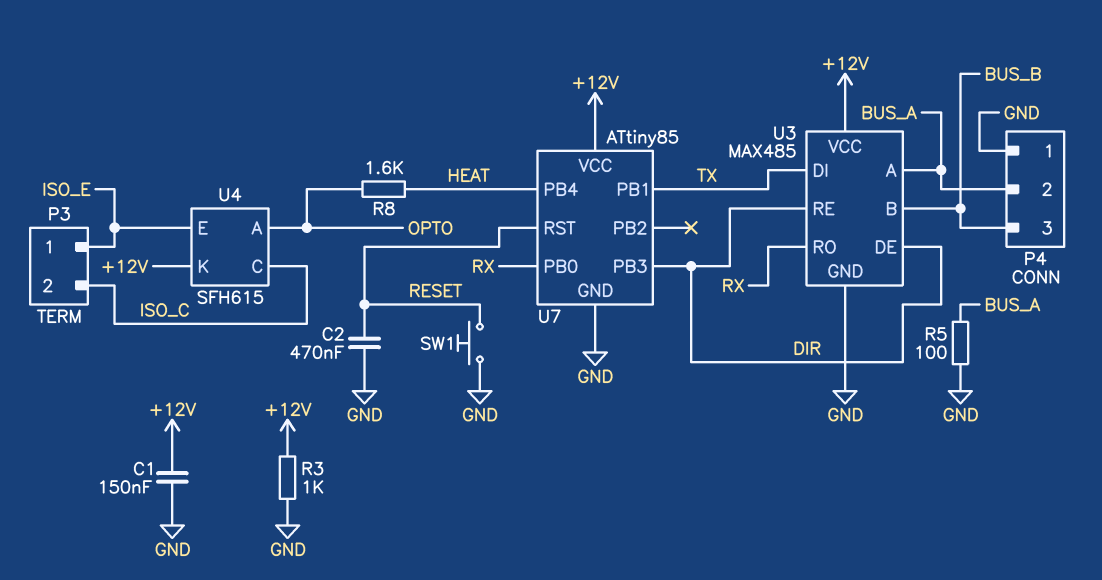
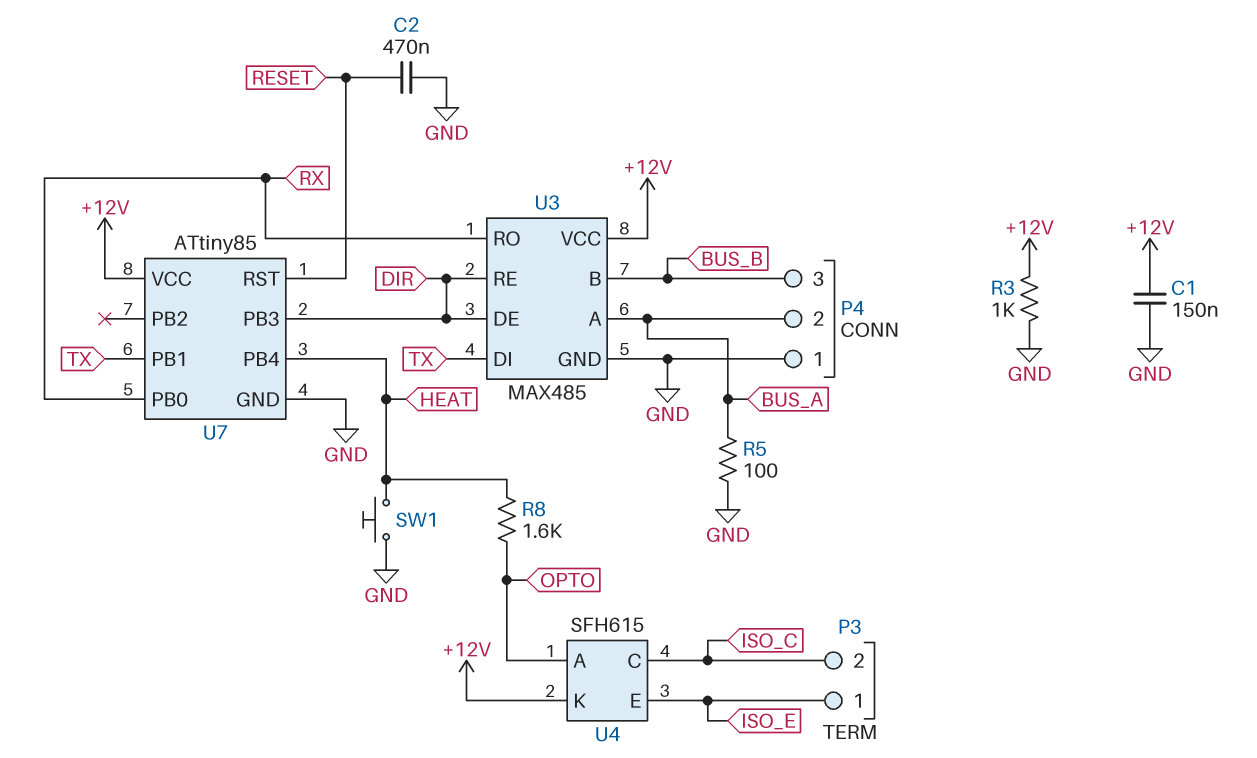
SW1: button (GND, RESET) -> button (GND, HEAT)

